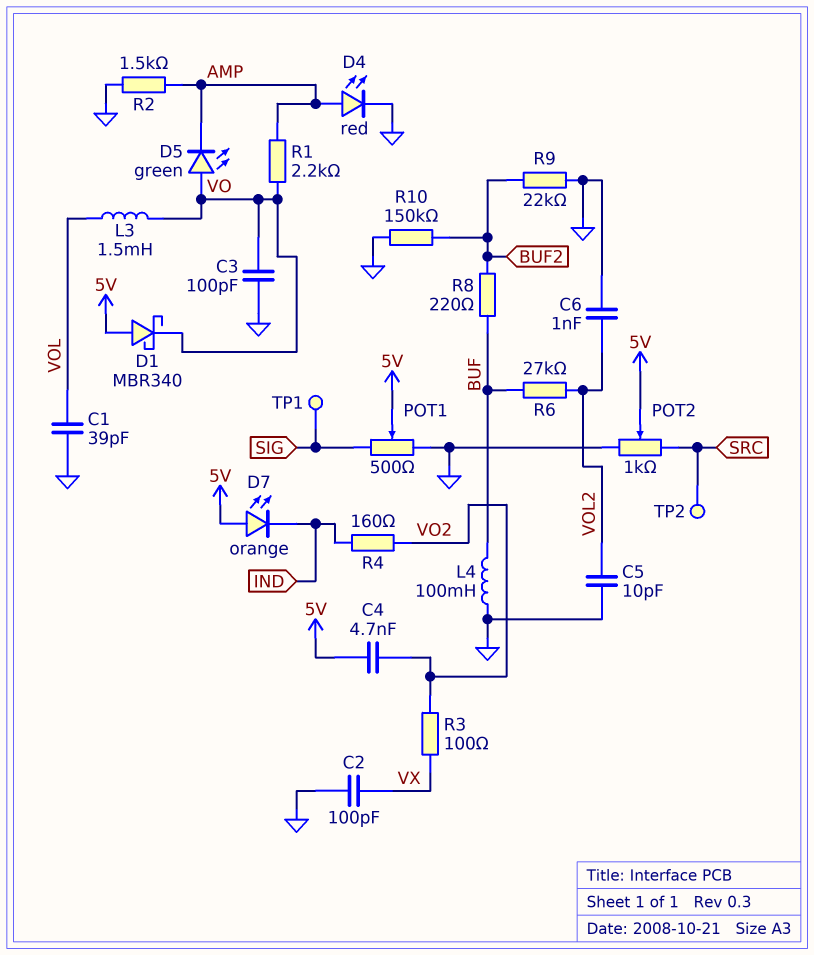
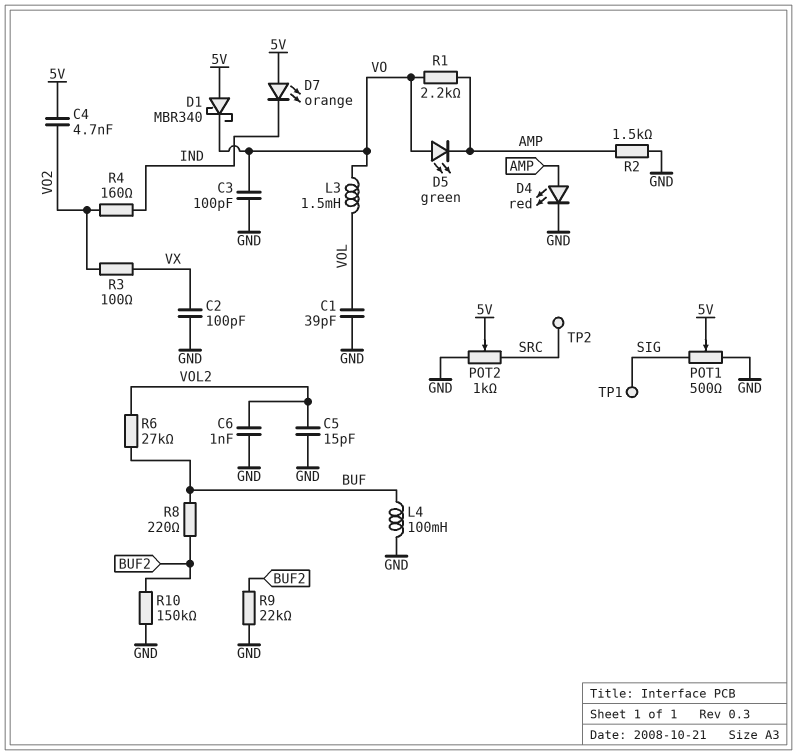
C5: 10pF (GND, VOL2) -> 15pF (GND, VOL2)

